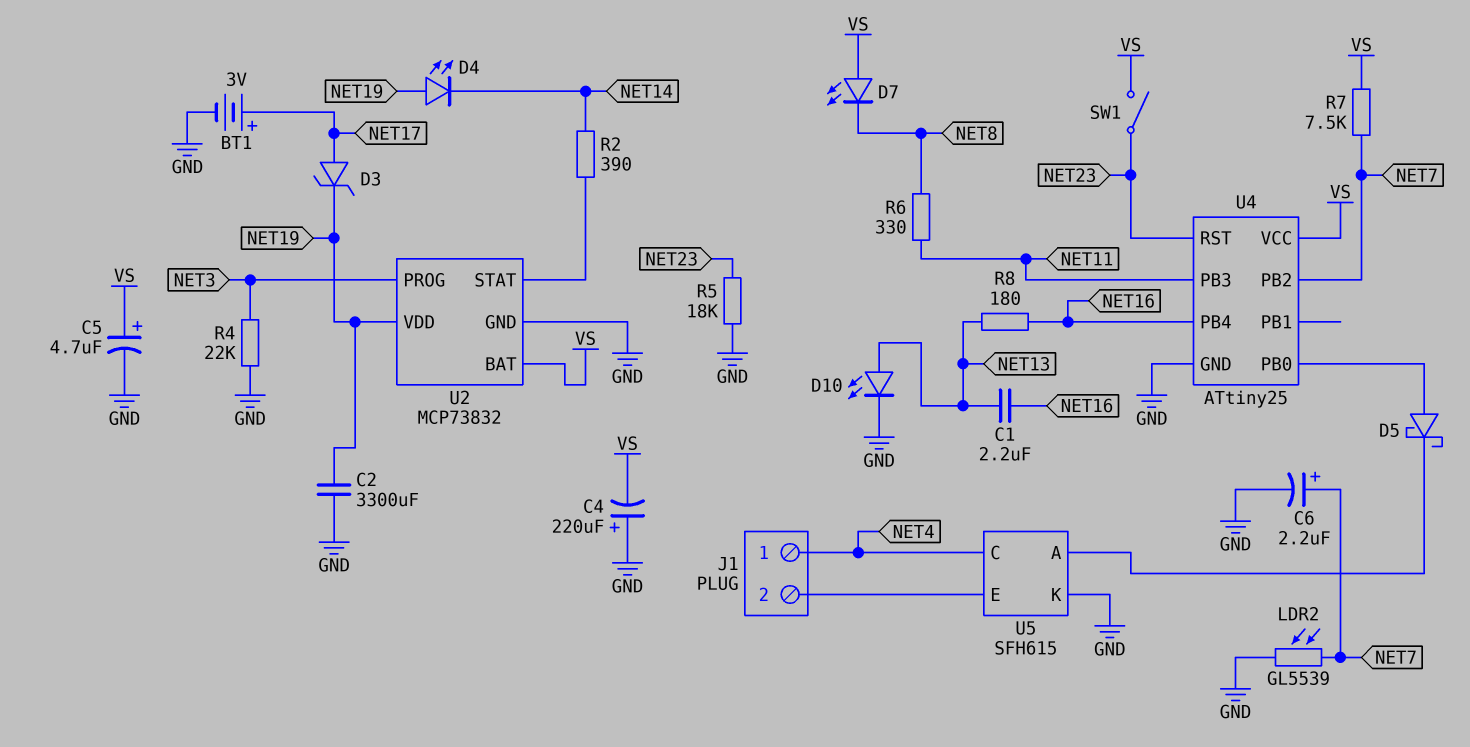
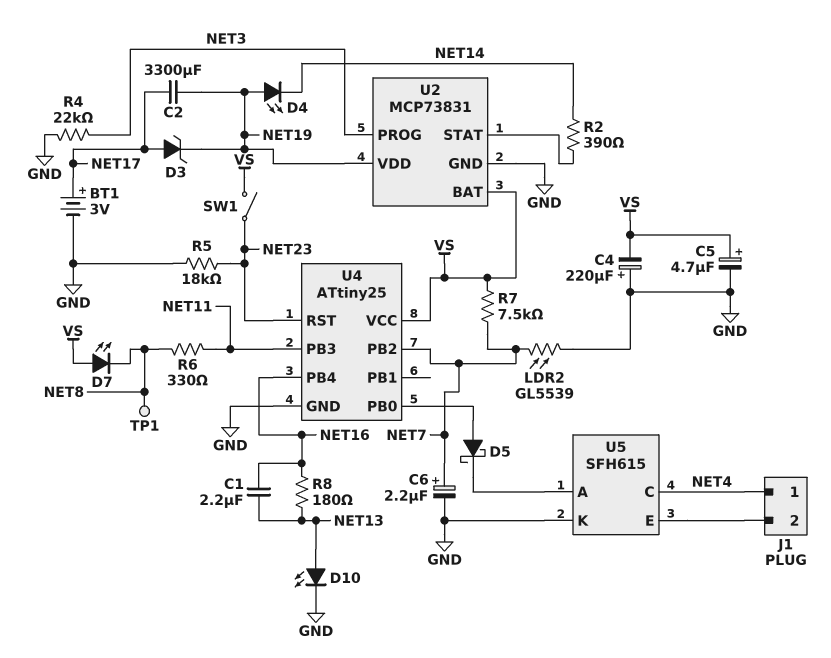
C2: 3300uF (GND, NET19) -> 3300uF (NET17, NET19)
TP1: none -> test point (NET8)
U2: MCP73832 -> MCP73831

